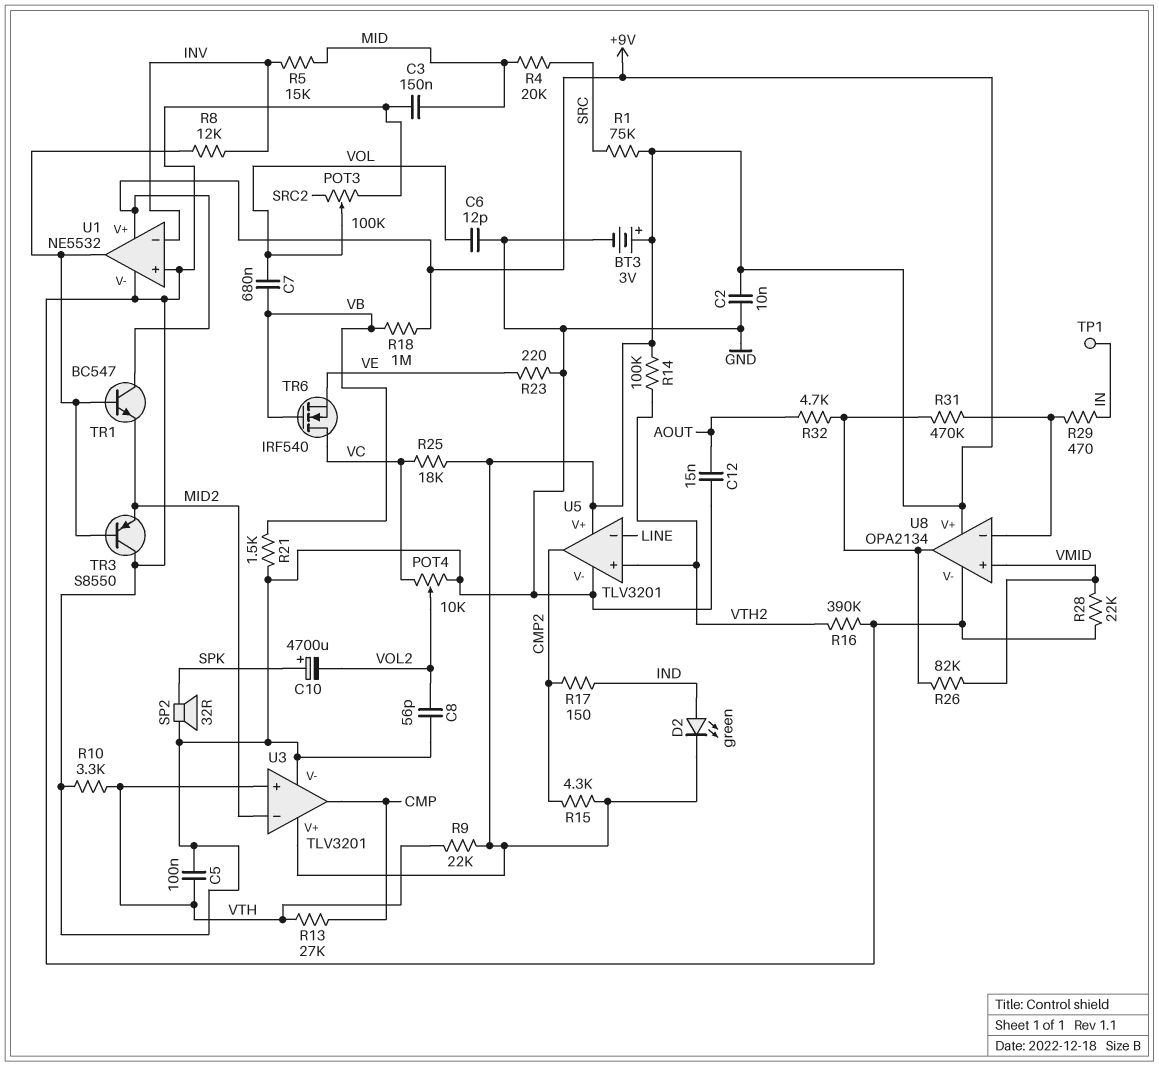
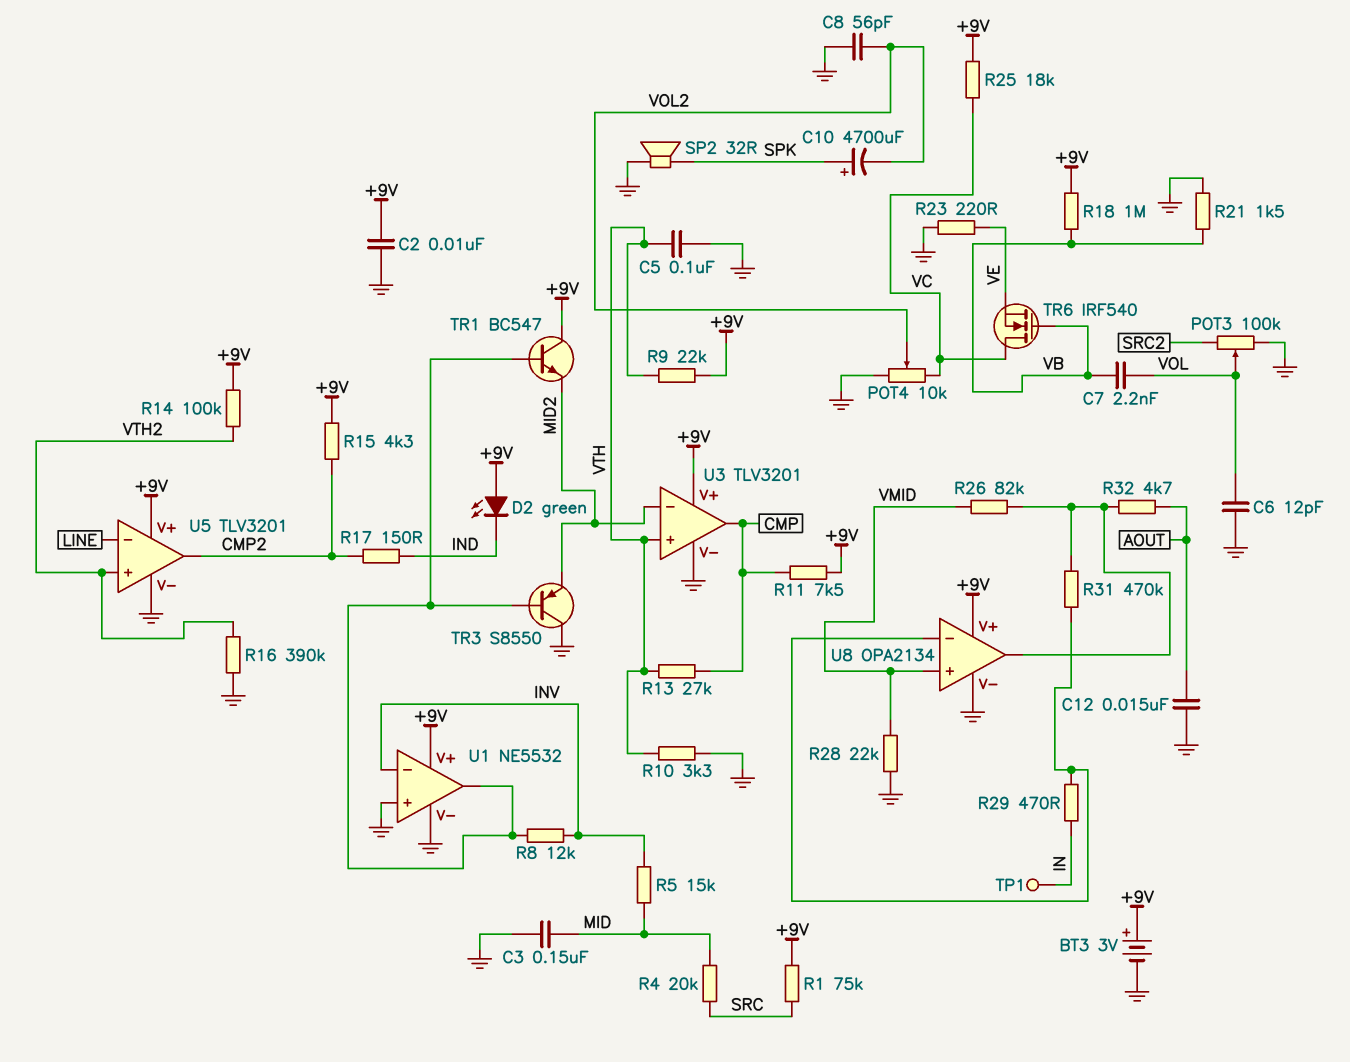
C7: 680nF (VB, VOL) -> 2.2nF (VB, VOL)
D2: LED green (A IND, K +9V) -> LED green (A +9V, K IND)
R11: none -> 7.5k (+9V, CMP)

